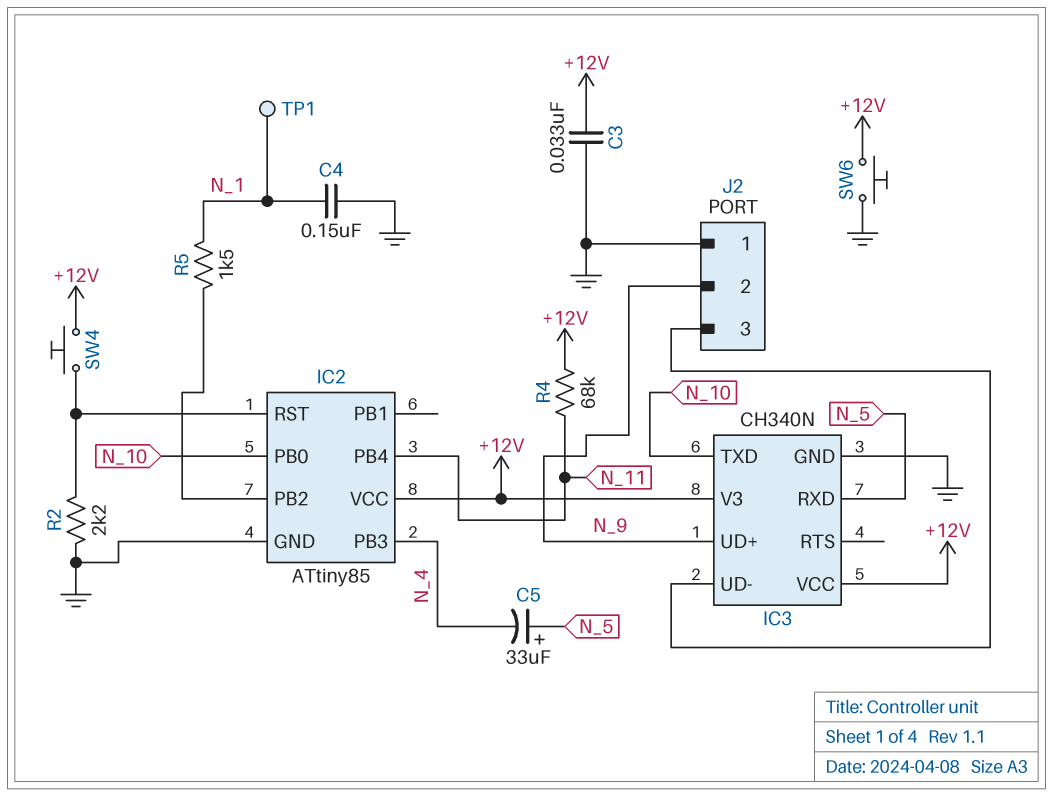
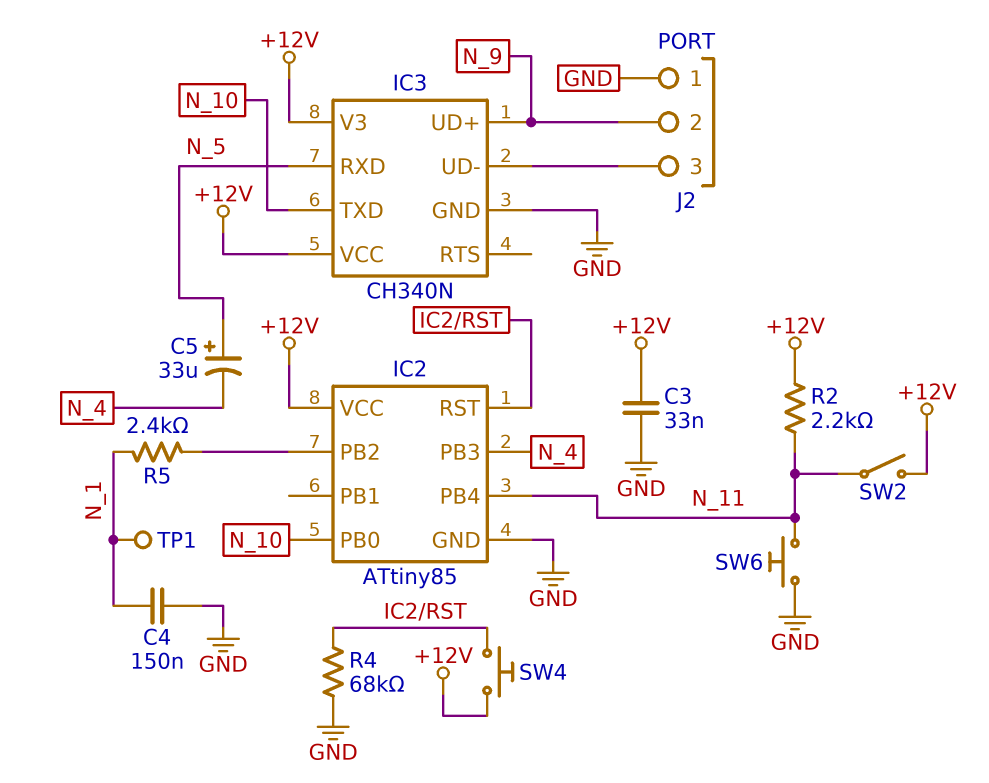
R2: 2.2k (GND, IC2/RST) -> 2.2k (+12V, N_11)
R4: 68k (+12V, N_11) -> 68k (GND, IC2/RST)
R5: 1.5k (IC2/PB2, N_1) -> 2.4k (IC2/PB2, N_1)
SW2: none -> switch (+12V, N_11)
SW6: button (+12V, GND) -> button (GND, N_11)

